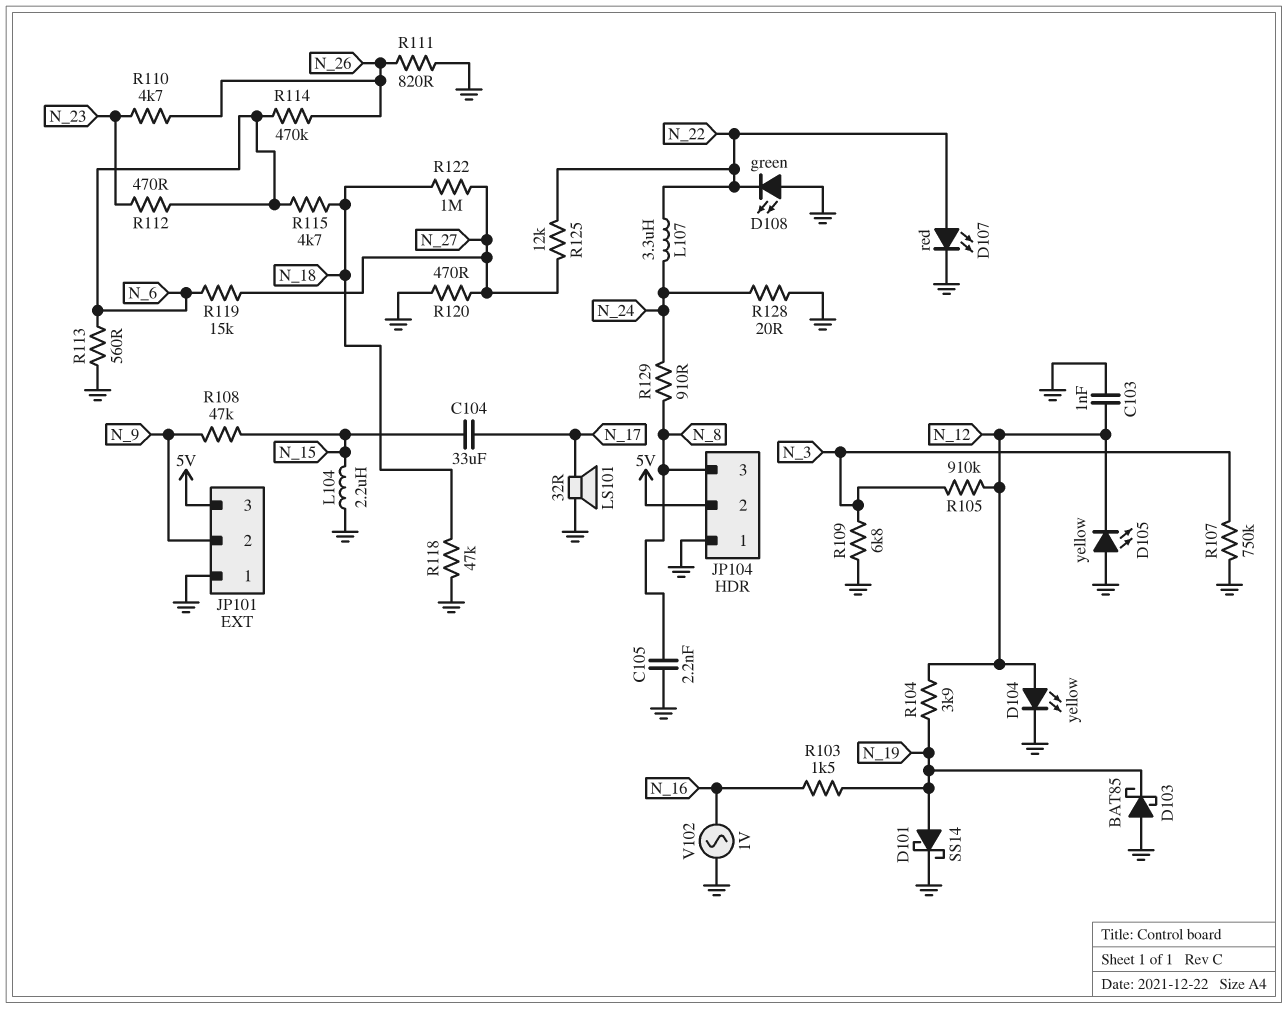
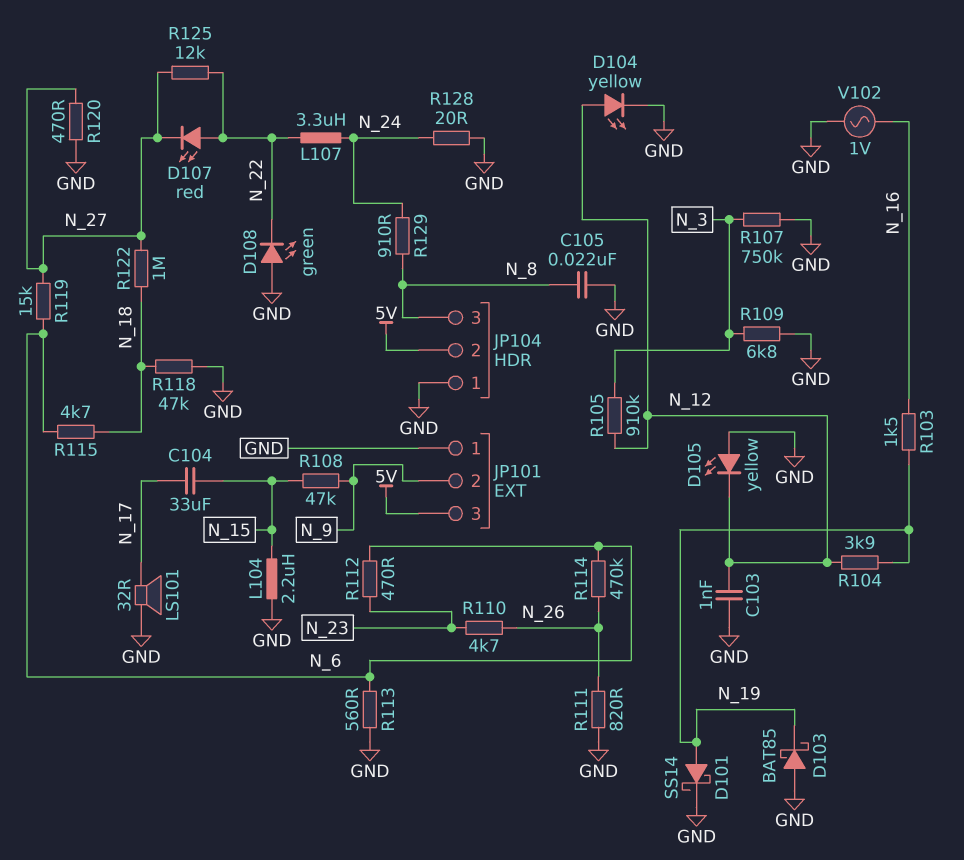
C105: 2.2nF (GND, N_8) -> 22nF (GND, N_8)
D107: LED red (A N_22, K GND) -> LED red (A N_22, K N_27)

